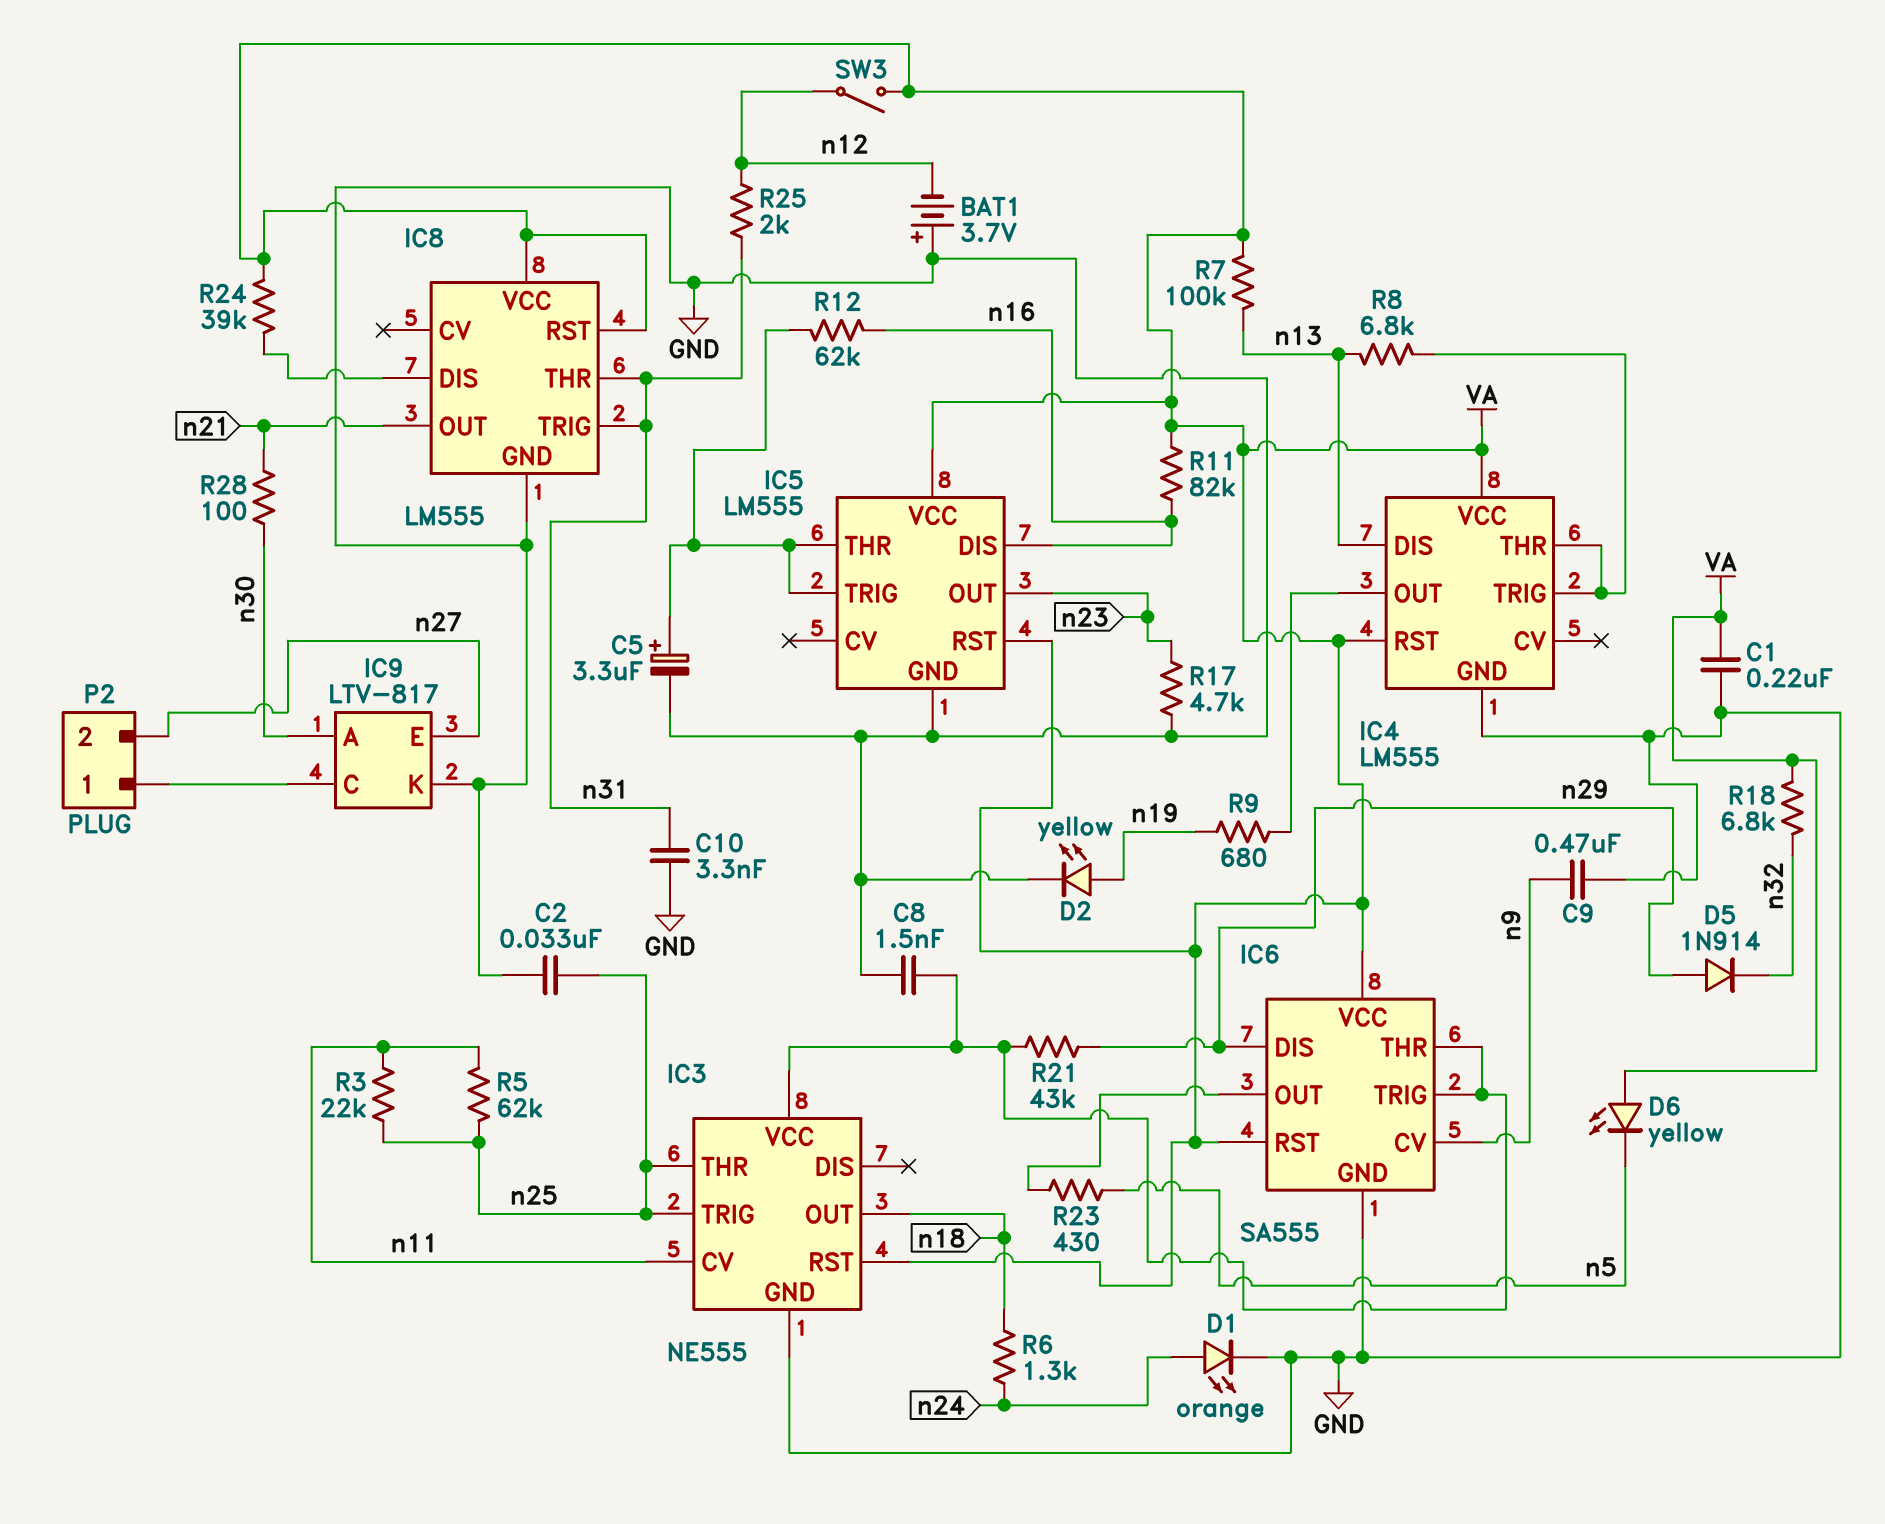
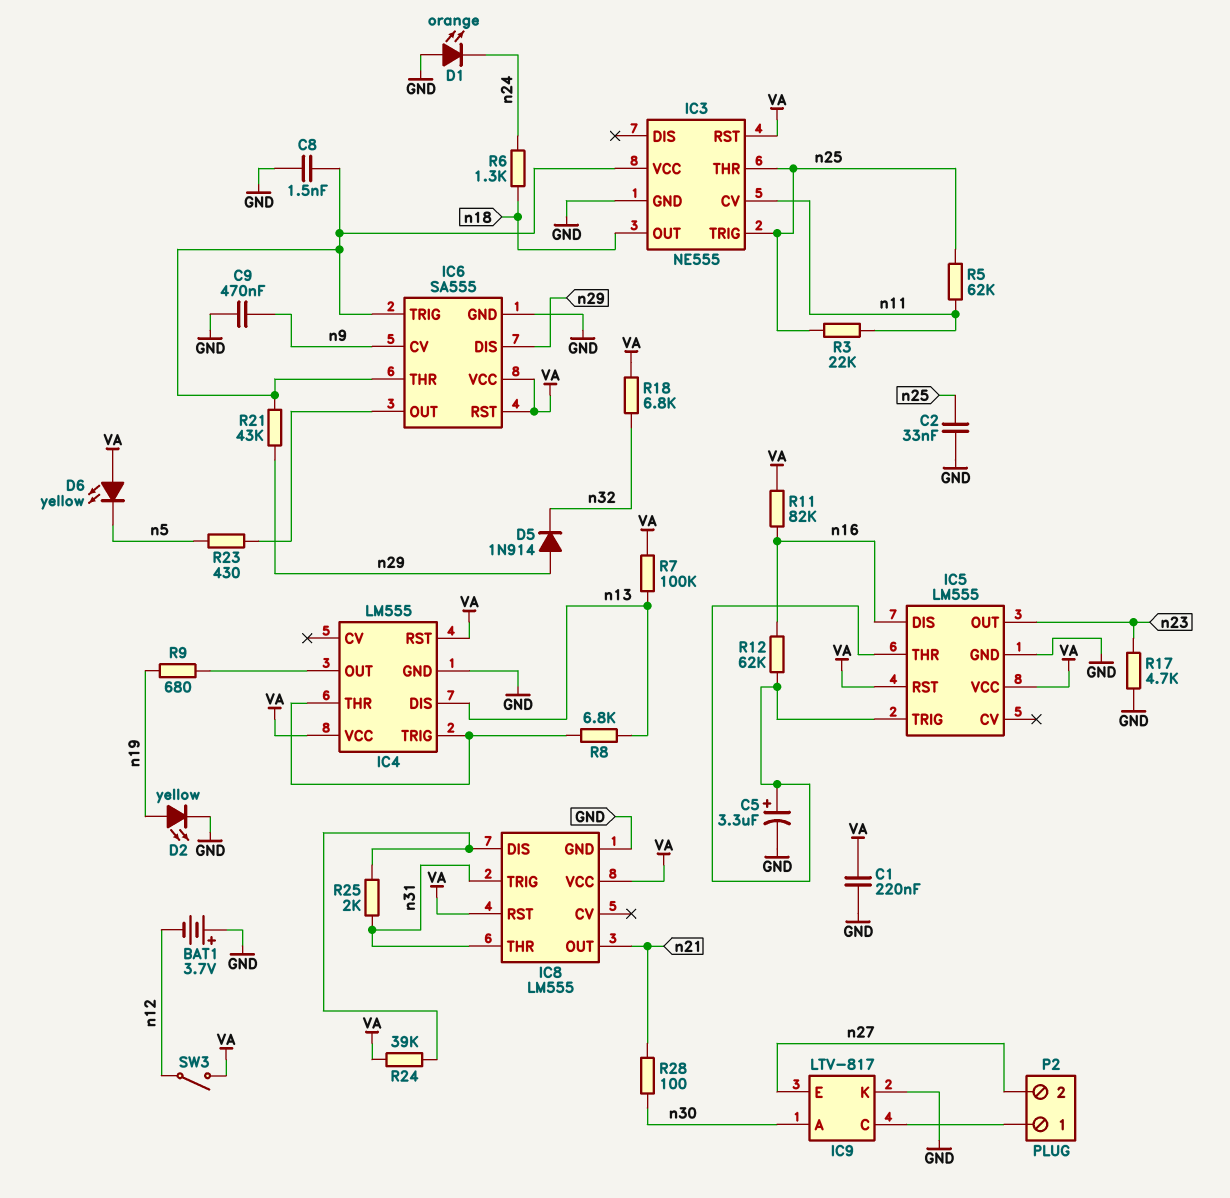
C10: 3.3nF (GND, n31) -> none
D1: LED orange (A n24, K GND) -> LED orange (A GND, K n24)
R25: 2k (n12, n31) -> 2k (IC8/DIS, n31)

